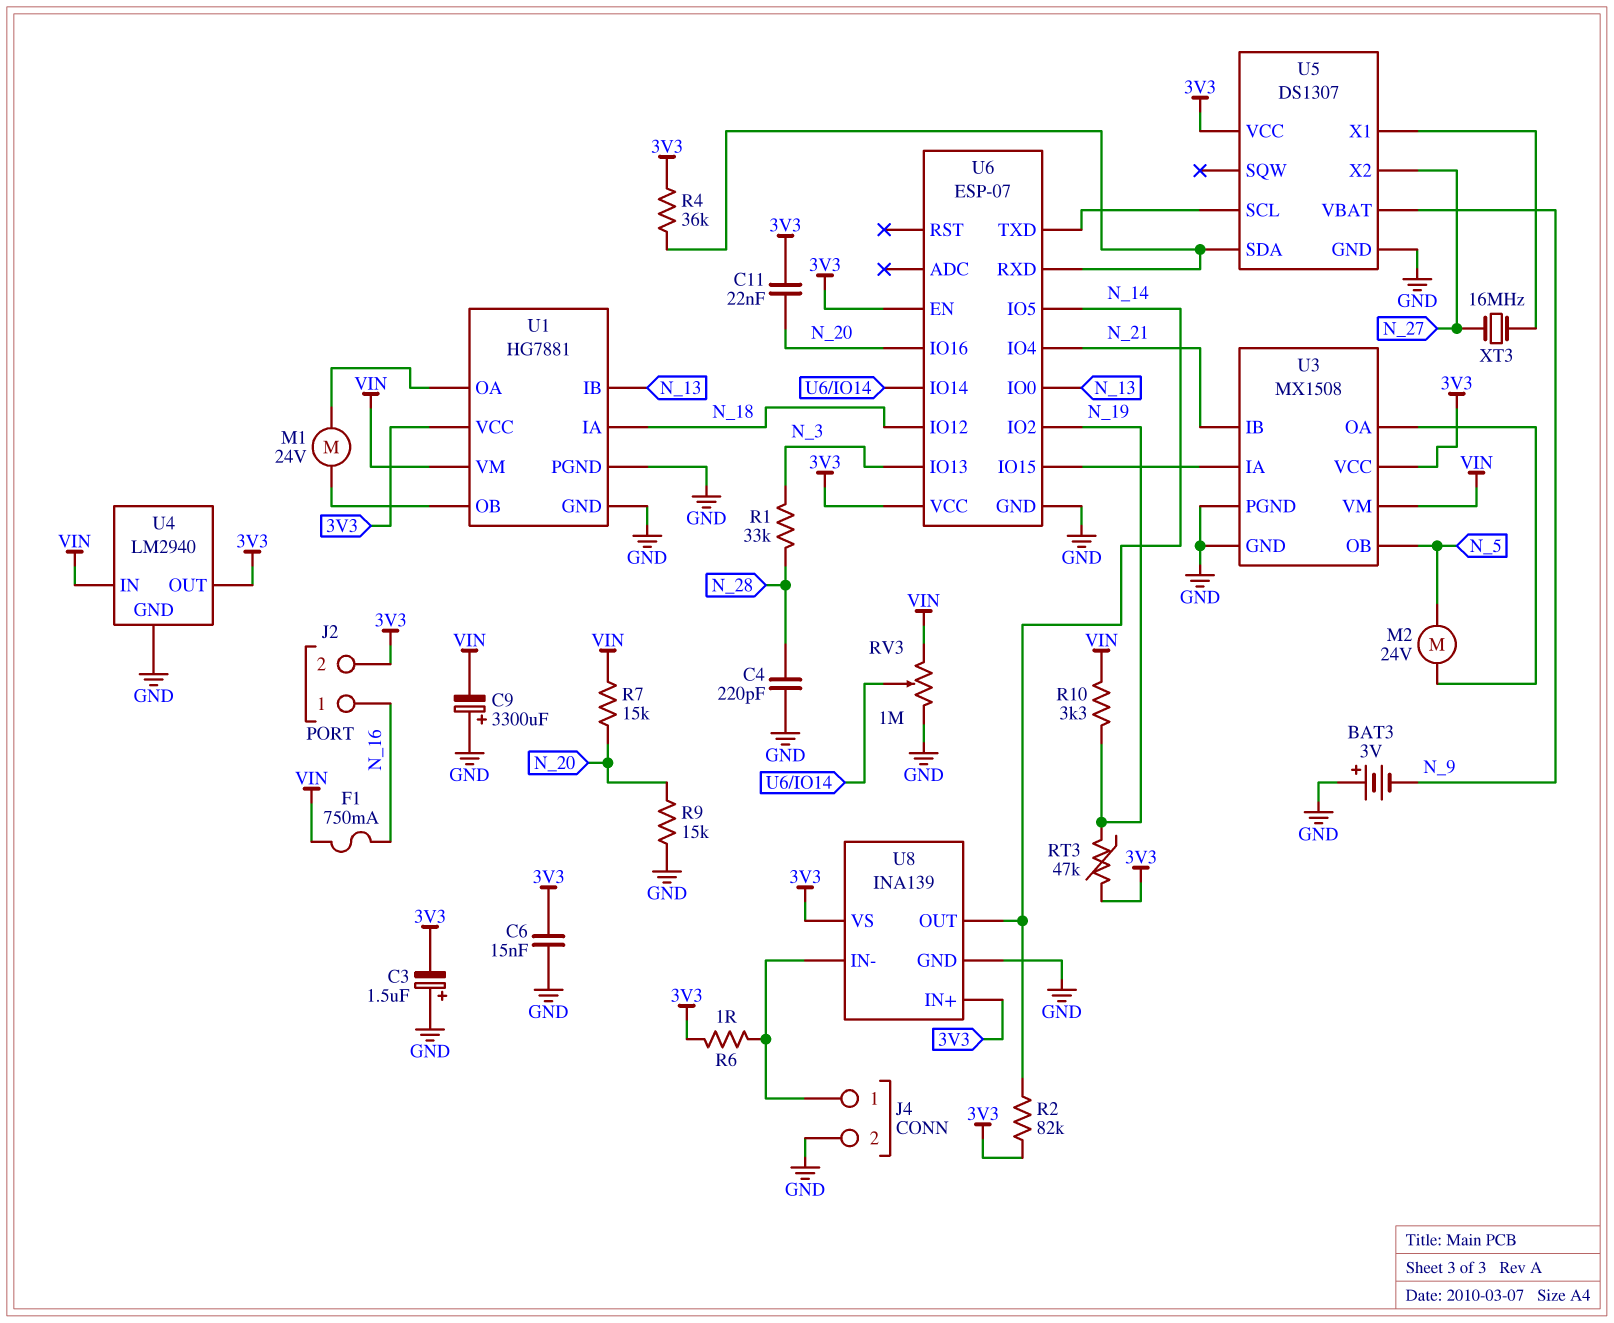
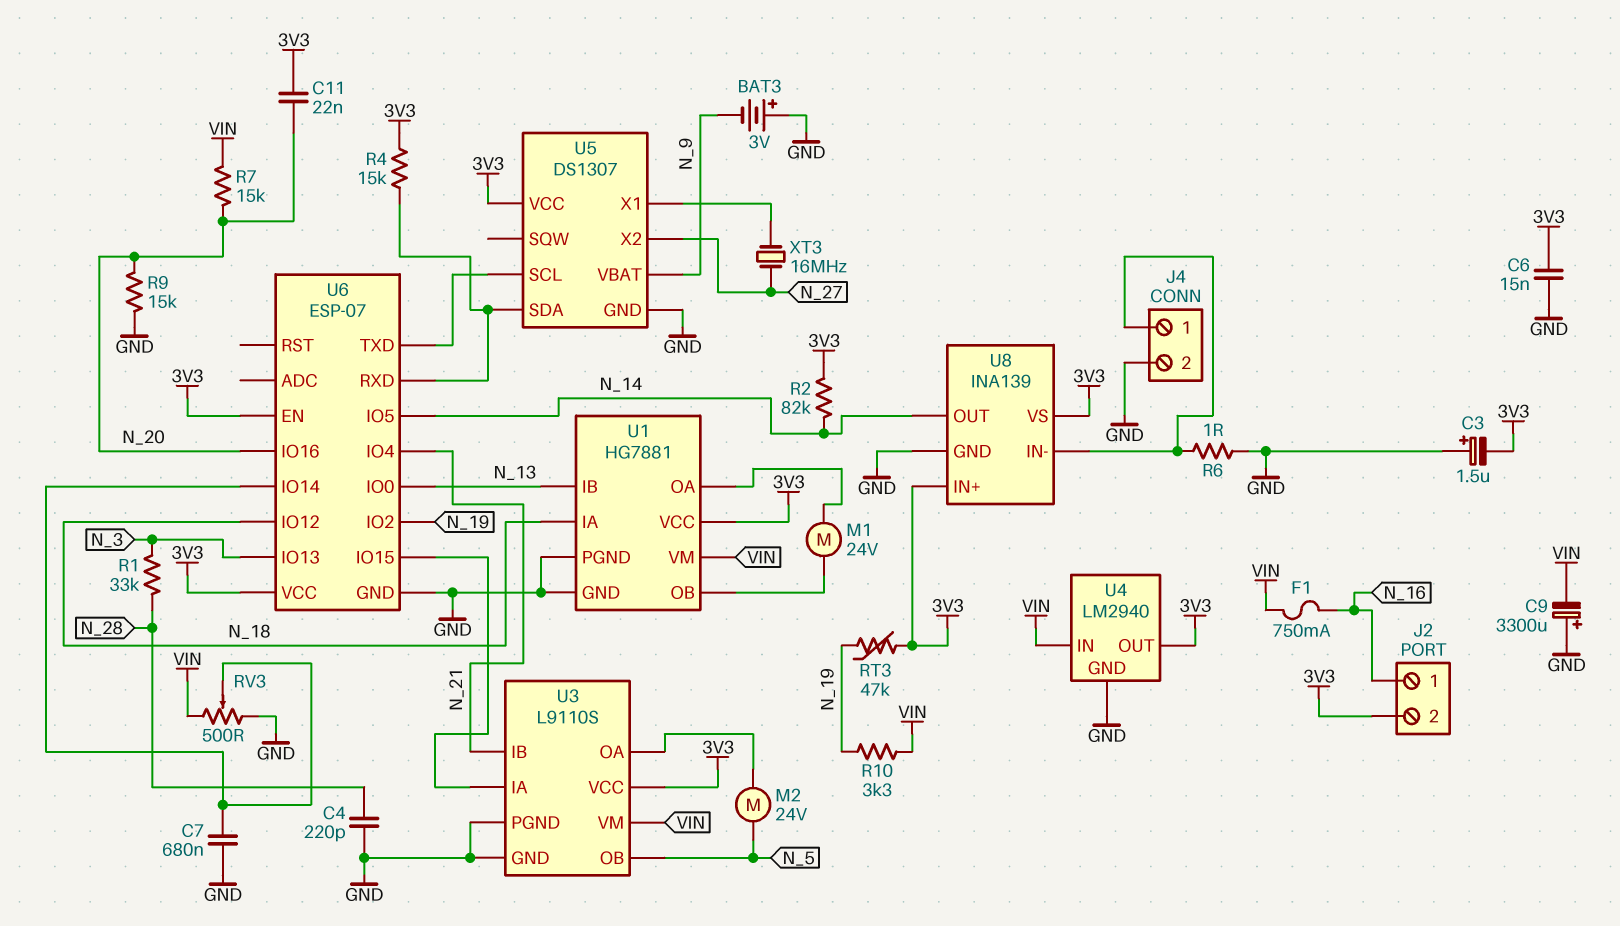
C7: none -> 680nF (GND, U6/IO14)
R4: 36k (3V3, U5/SDA) -> 15k (3V3, U5/SDA)
R6: 1 (3V3, J4/1) -> 1 (GND, J4/1)
RV3: 1M (GND, VIN, wiper U6/IO14) -> 500 (GND, VIN, wiper U6/IO14)
U3: MX1508 -> L9110S

